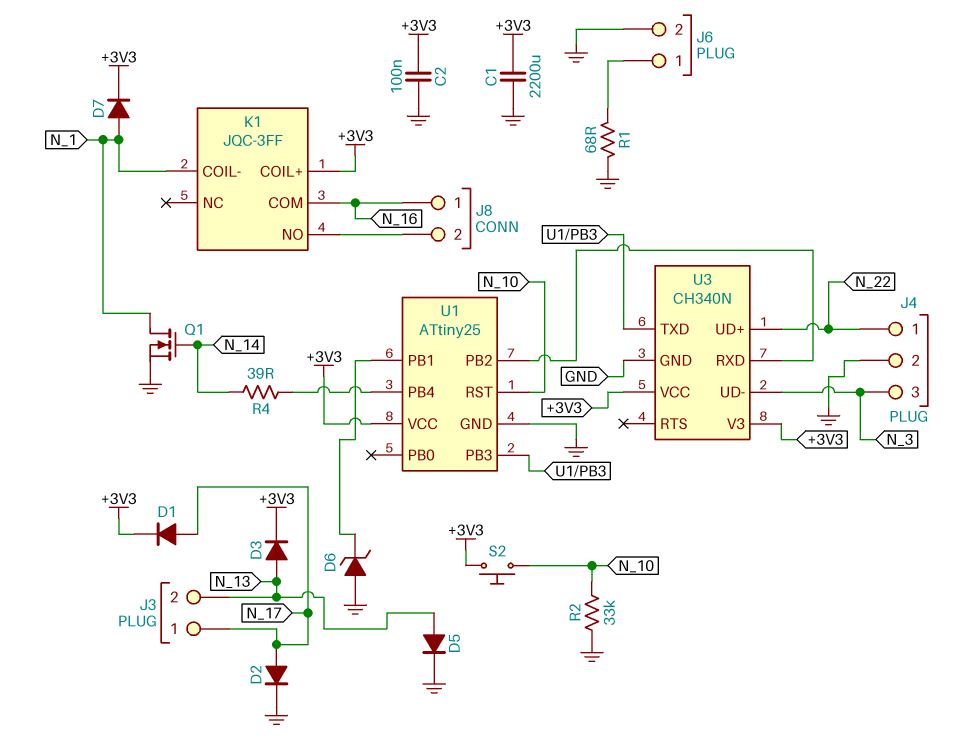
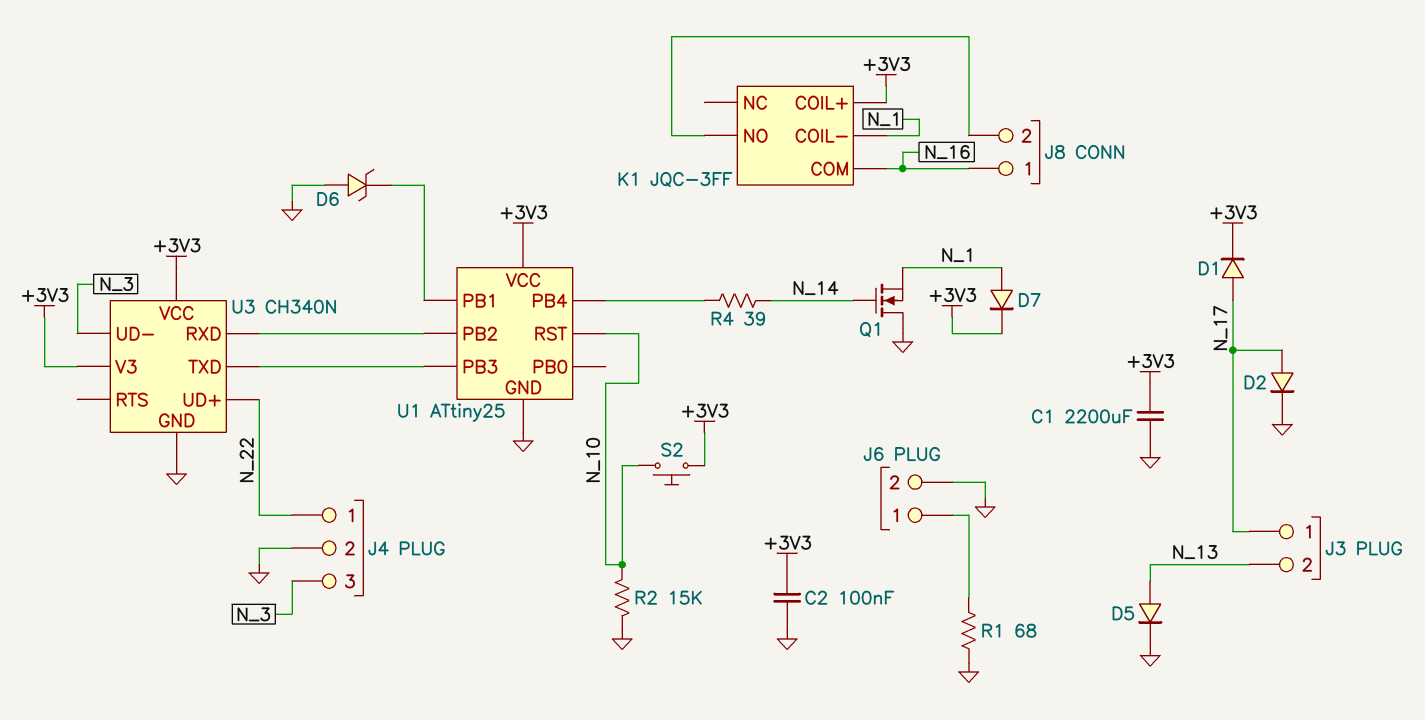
D3: diode (A N_13, K +3V3) -> none
Q1: NMOS (G N_14, D N_1, S GND) -> NMOS (G N_14, D GND, S N_1)
R2: 33k (GND, N_10) -> 15k (GND, N_10)

